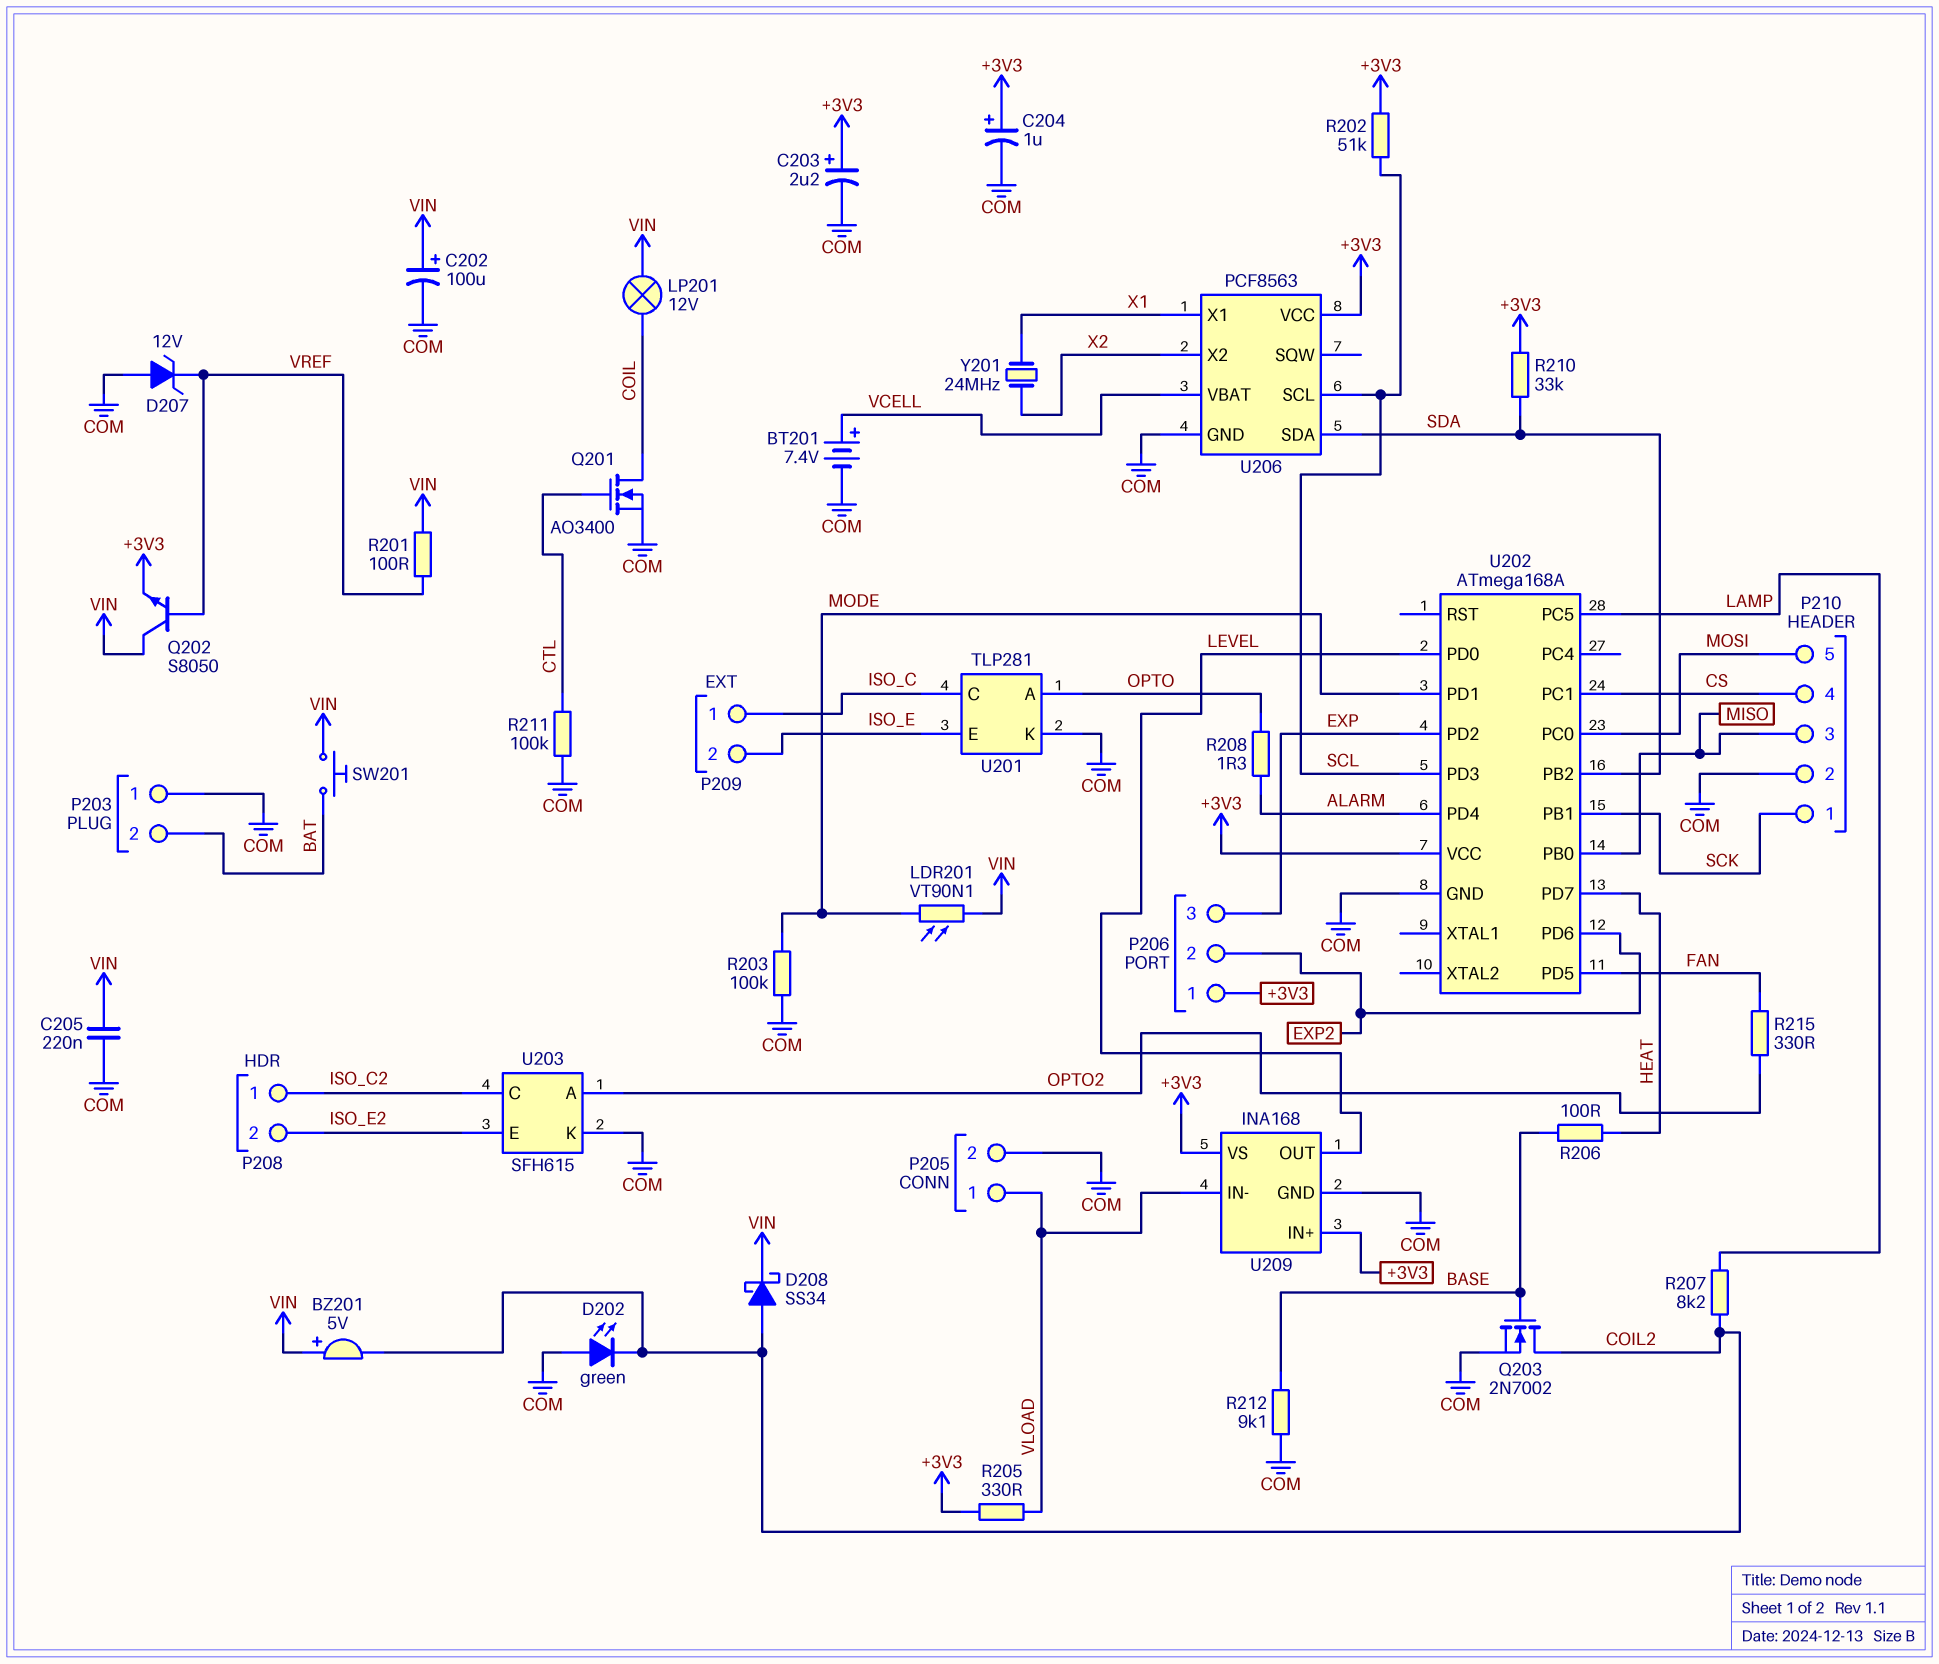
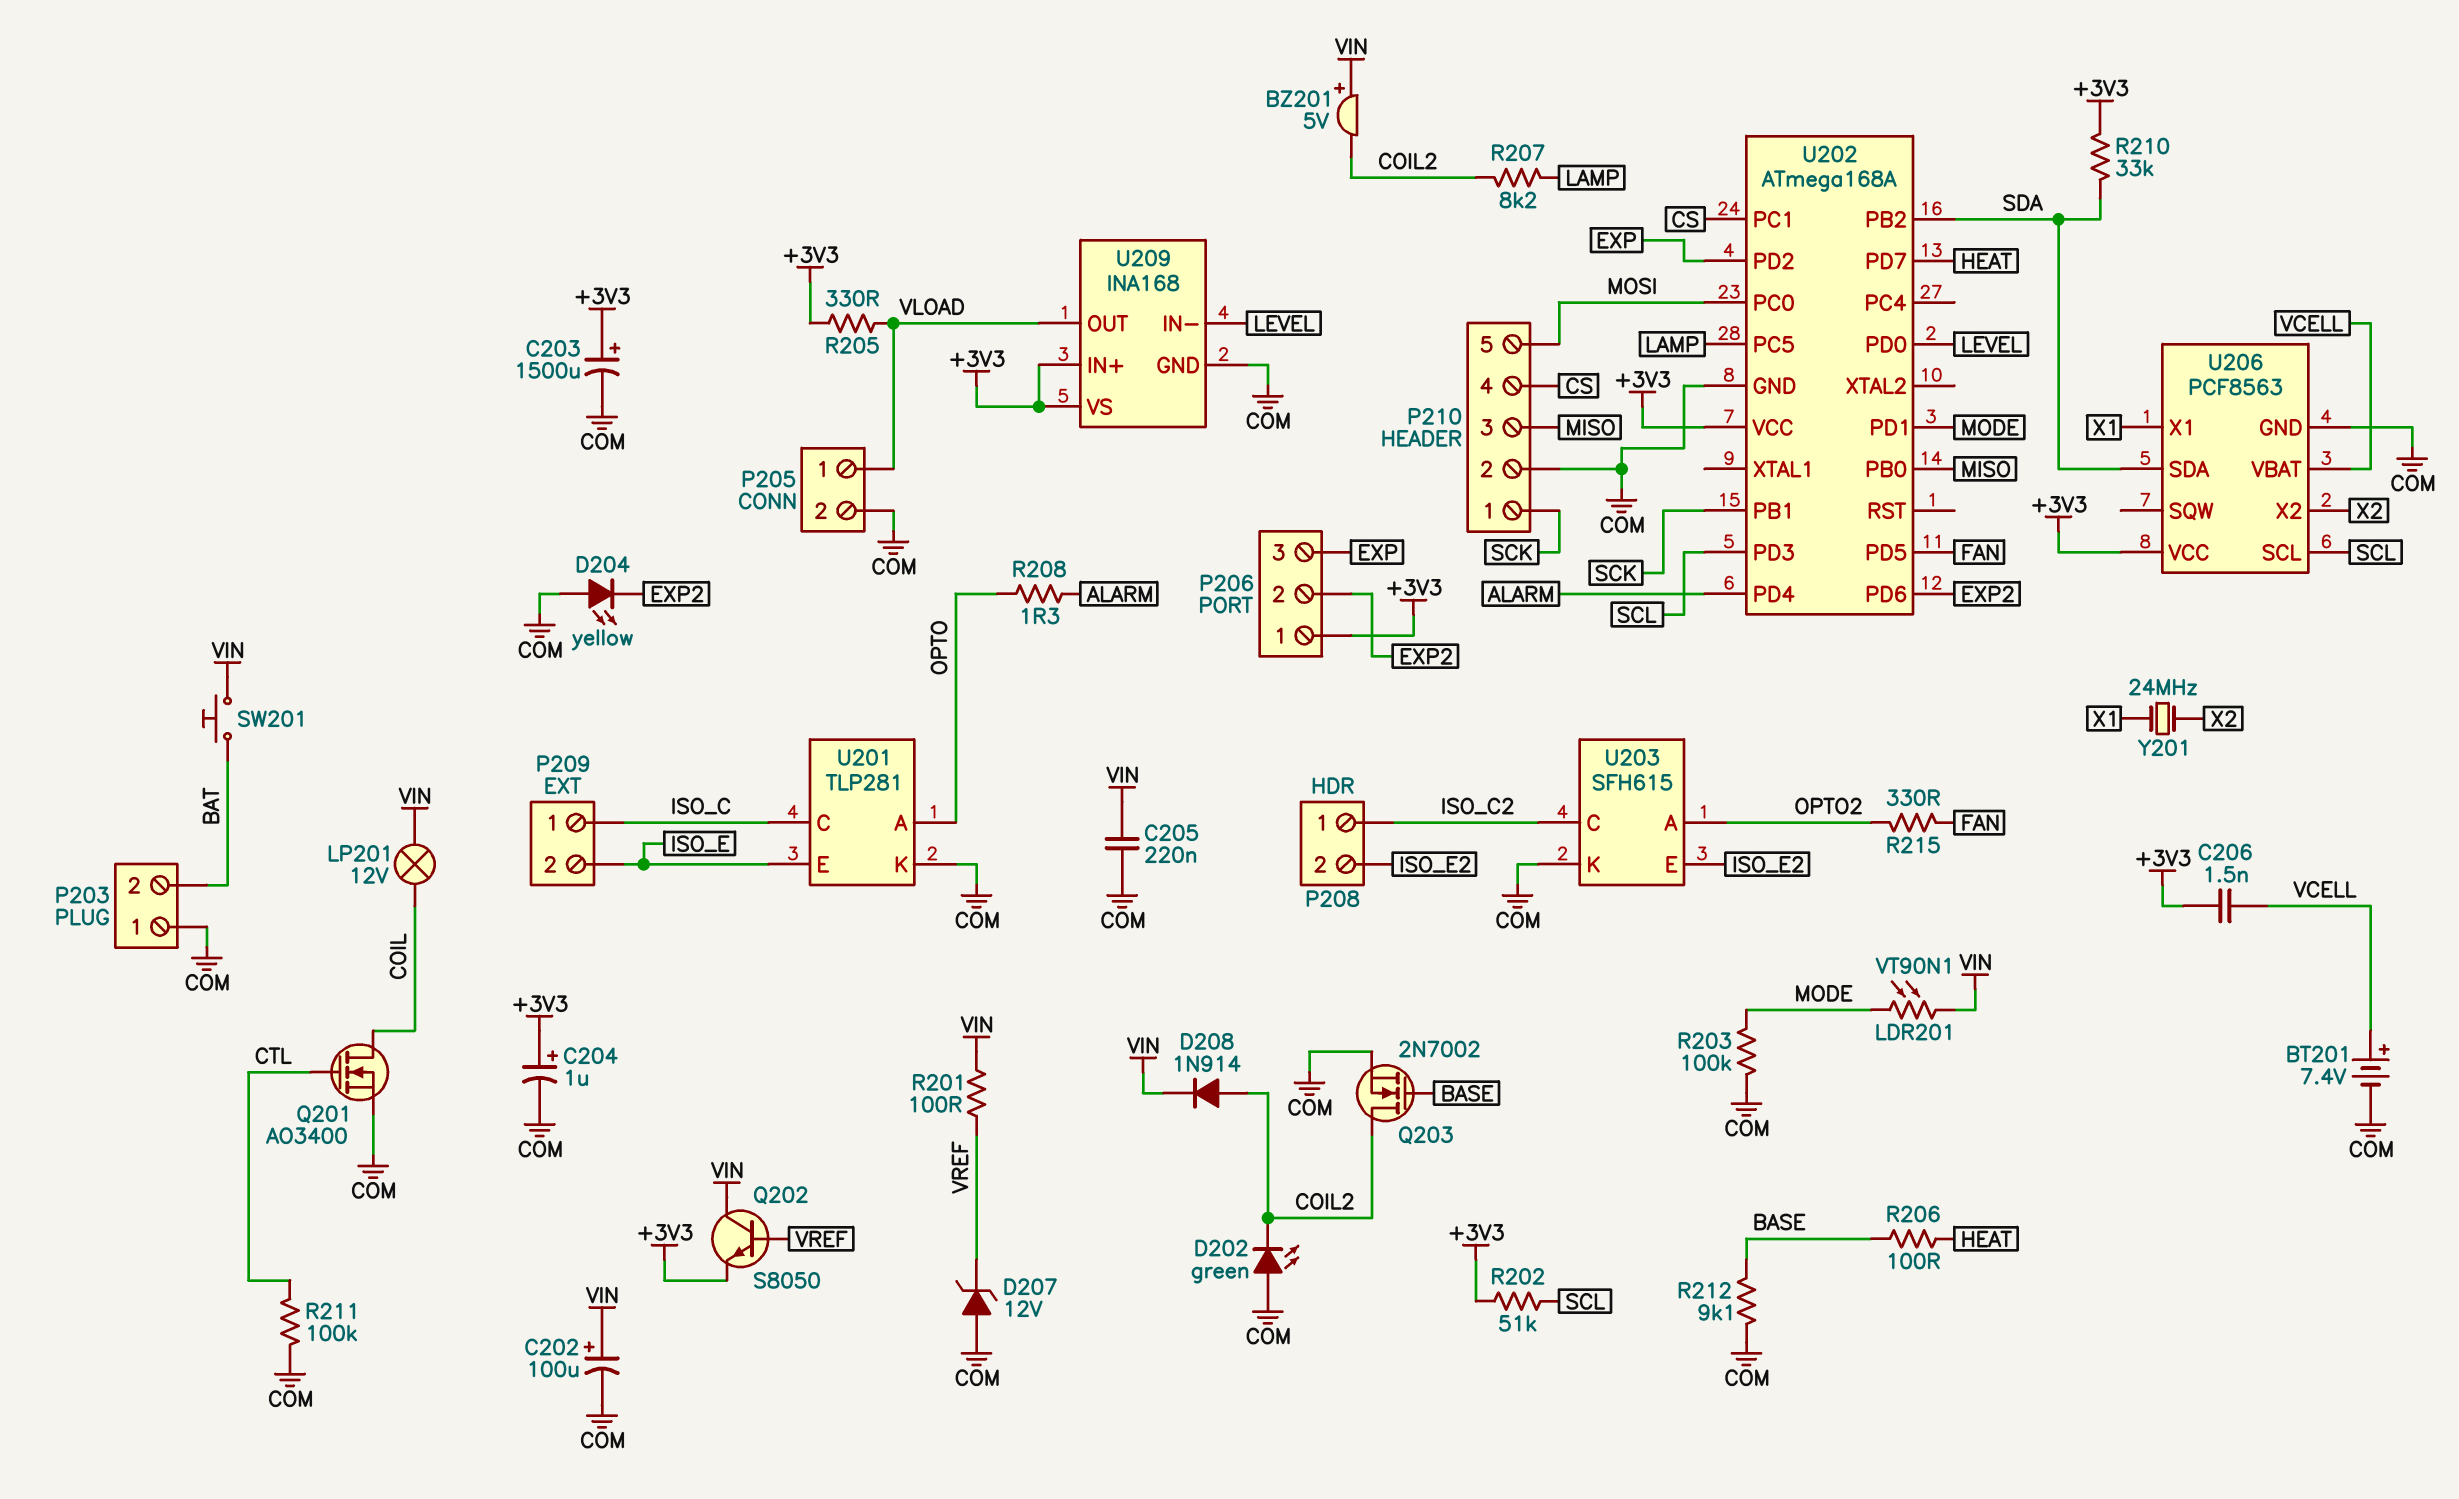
C203: 2.2uF (plus +3V3, minus COM) -> 1500uF (plus +3V3, minus COM)
C206: none -> 1.5nF (+3V3, VCELL)
D204: none -> LED yellow (A COM, K EXP2)
D208: schottky SS34 (A COIL2, K VIN) -> diode 1N914 (A COIL2, K VIN)
U209 pin IN-: VLOAD -> LEVEL
U209 pin OUT: LEVEL -> VLOAD

